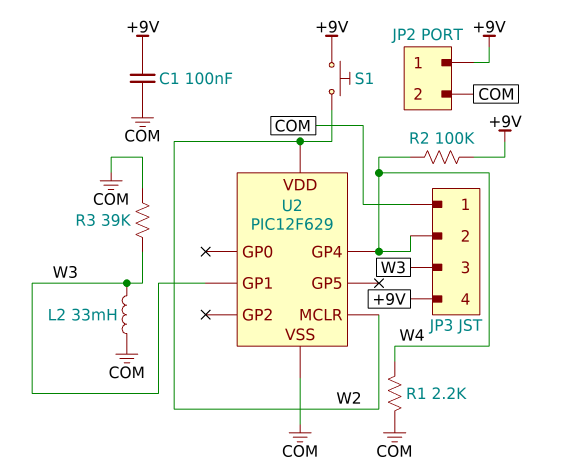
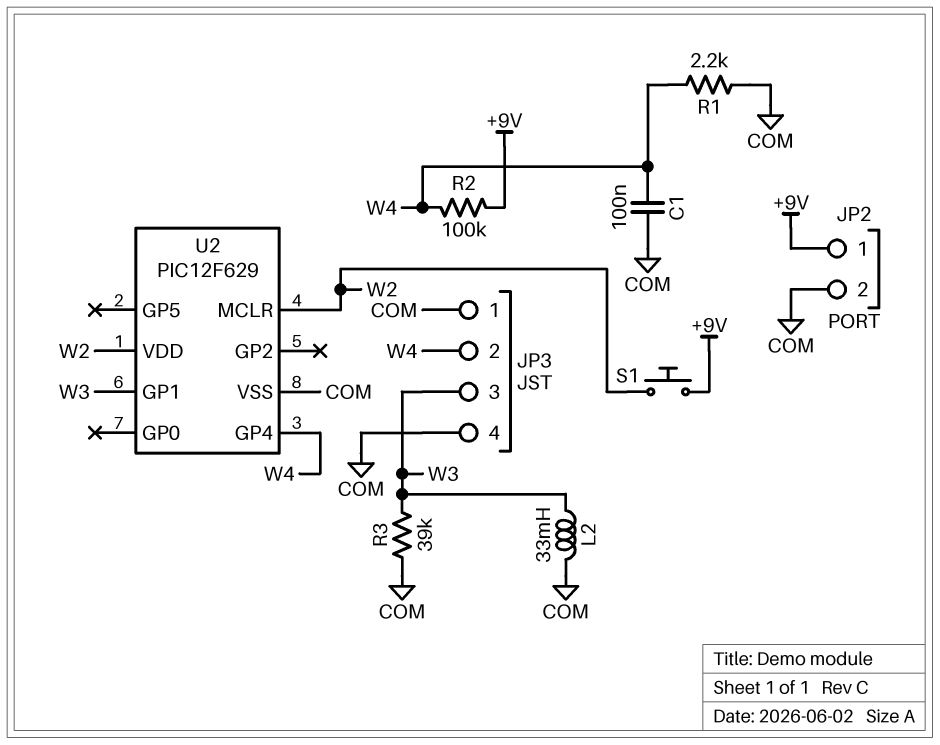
C1: 100nF (+9V, COM) -> 100nF (COM, W4)
JP3 pin 4: +9V -> COM

